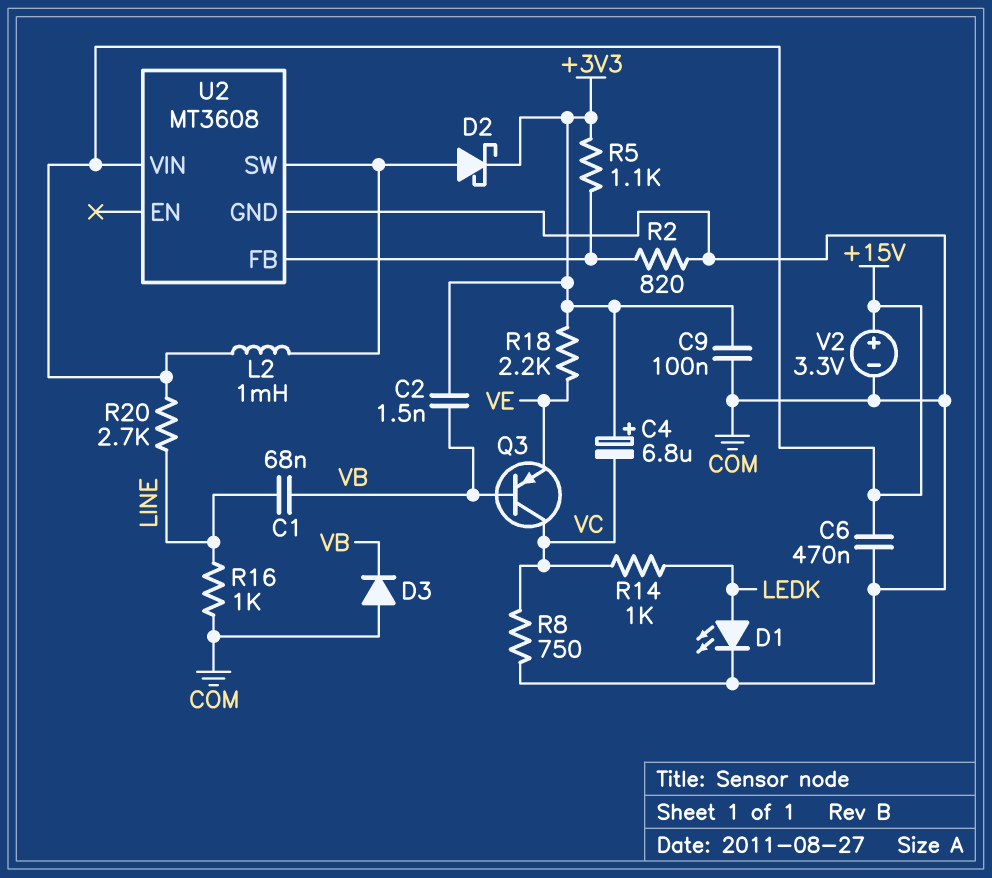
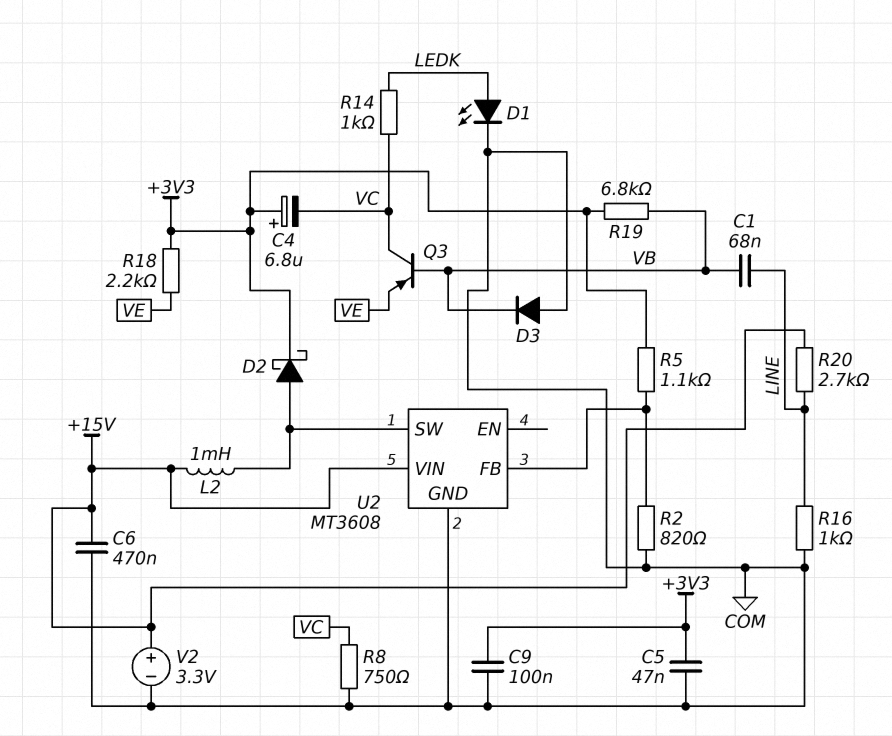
C2: 1.5nF (+3V3, VB) -> none
C5: none -> 47nF (+3V3, COM)
R19: none -> 6.8k (+3V3, VB)

